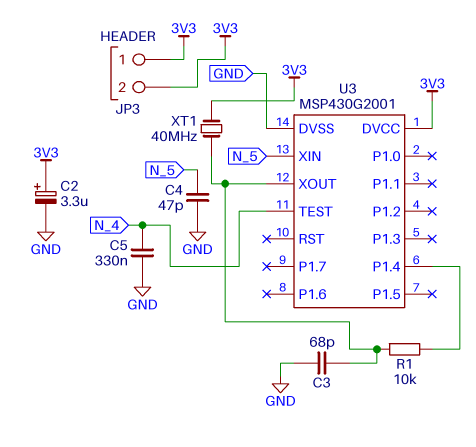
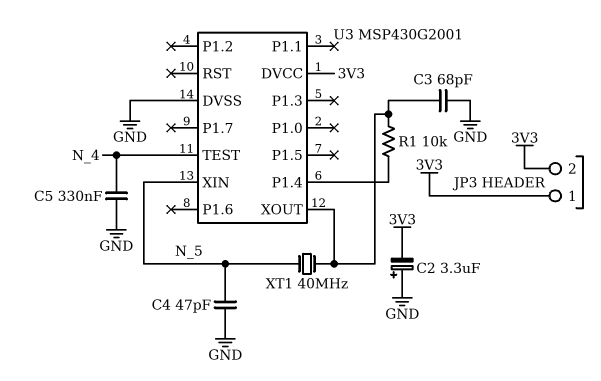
C2: 3.3uF (plus 3V3, minus GND) -> 3.3uF (plus GND, minus 3V3)
XT1: 40MHz (3V3, U3/XOUT) -> 40MHz (N_5, U3/XOUT)

